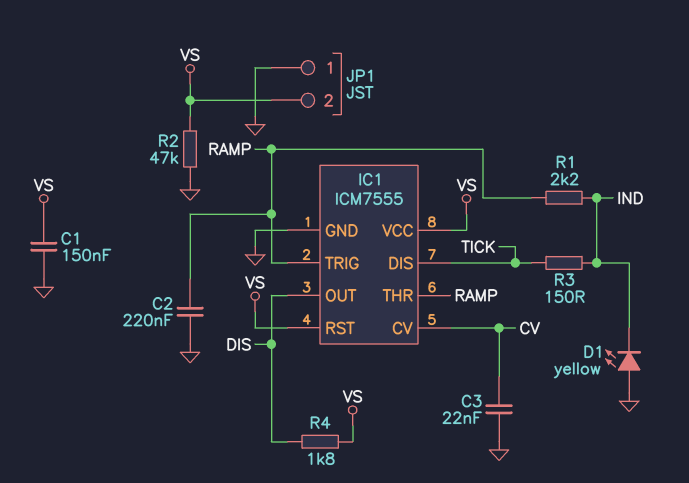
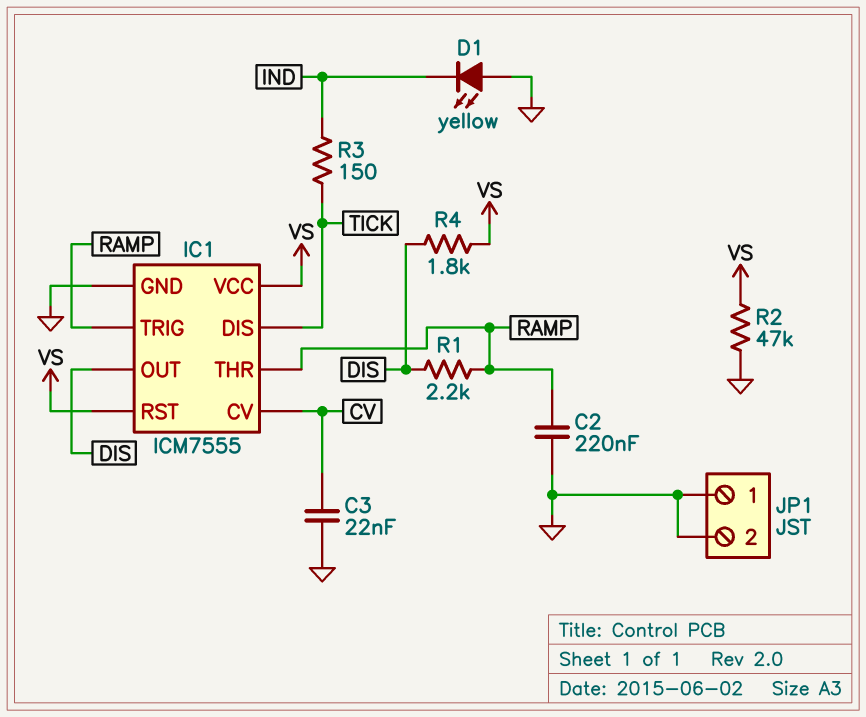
C1: 150nF (GND, VS) -> none
JP1 pin 2: VS -> GND
R1: 2.2k (IND, RAMP) -> 2.2k (DIS, RAMP)

